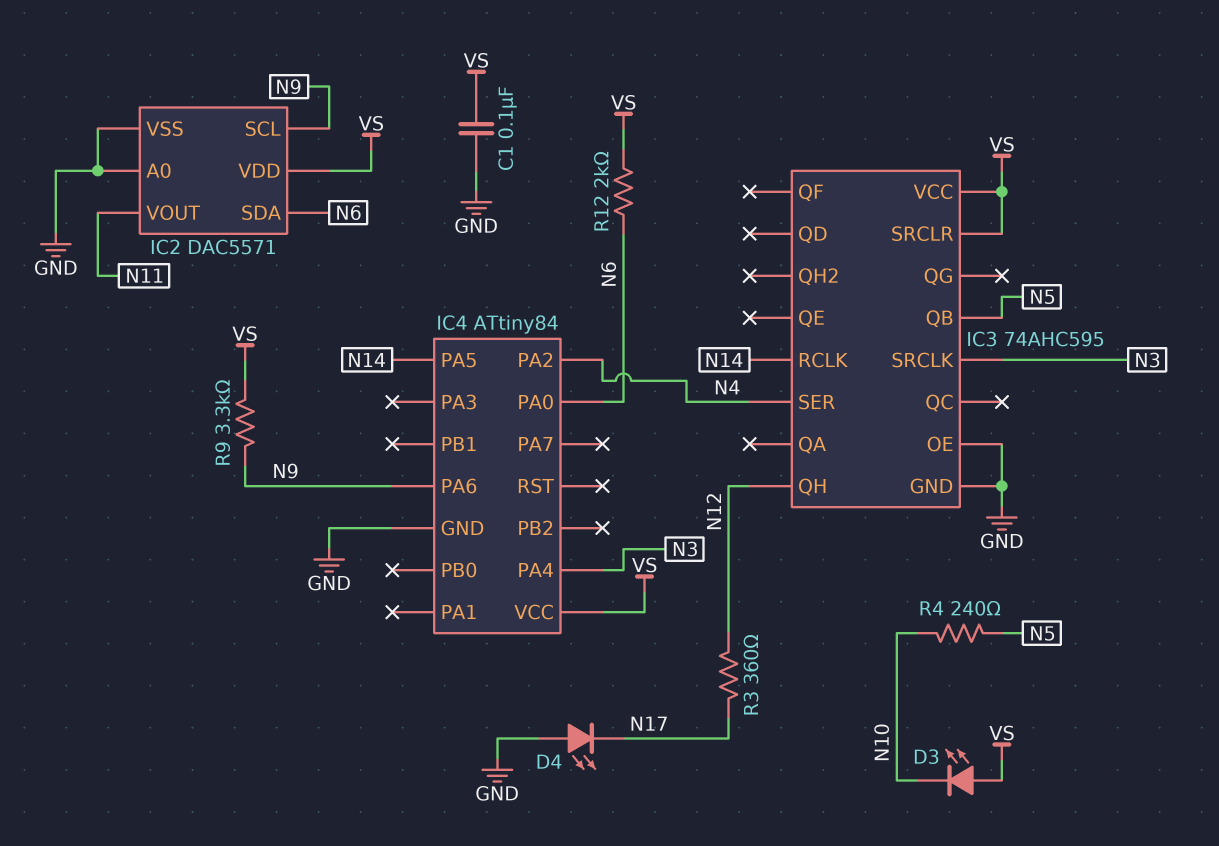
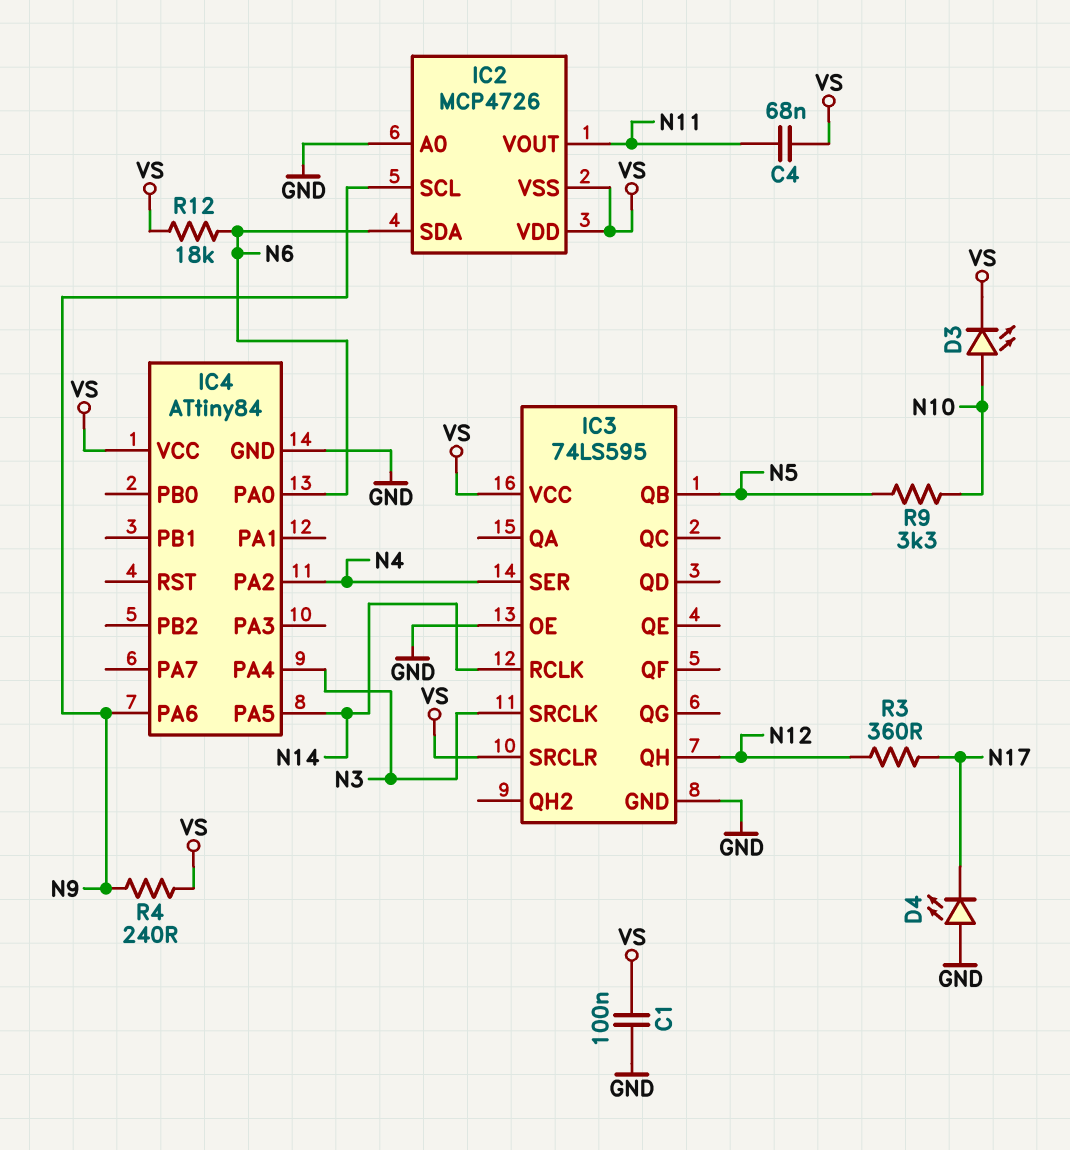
C4: none -> 68nF (N11, VS)
D3: LED (A VS, K N10) -> LED (A N10, K VS)
IC2: DAC5571 -> MCP4726
IC2 pin VSS: GND -> VS
IC3: 74AHC595 -> 74LS595
R4: 240 (N5, N10) -> 240 (N9, VS)
R9: 3.3k (N9, VS) -> 3.3k (N5, N10)
R12: 2k (N6, VS) -> 18k (N6, VS)

